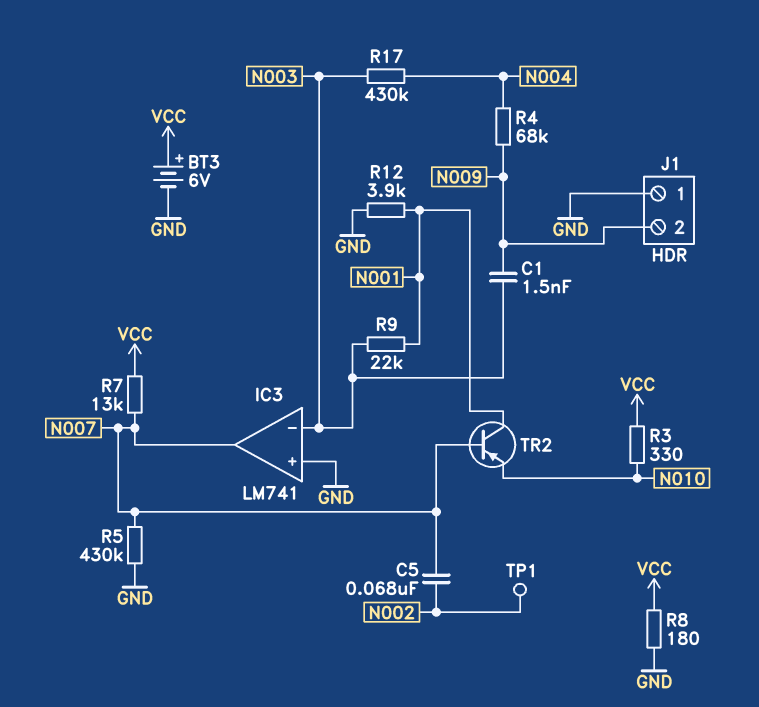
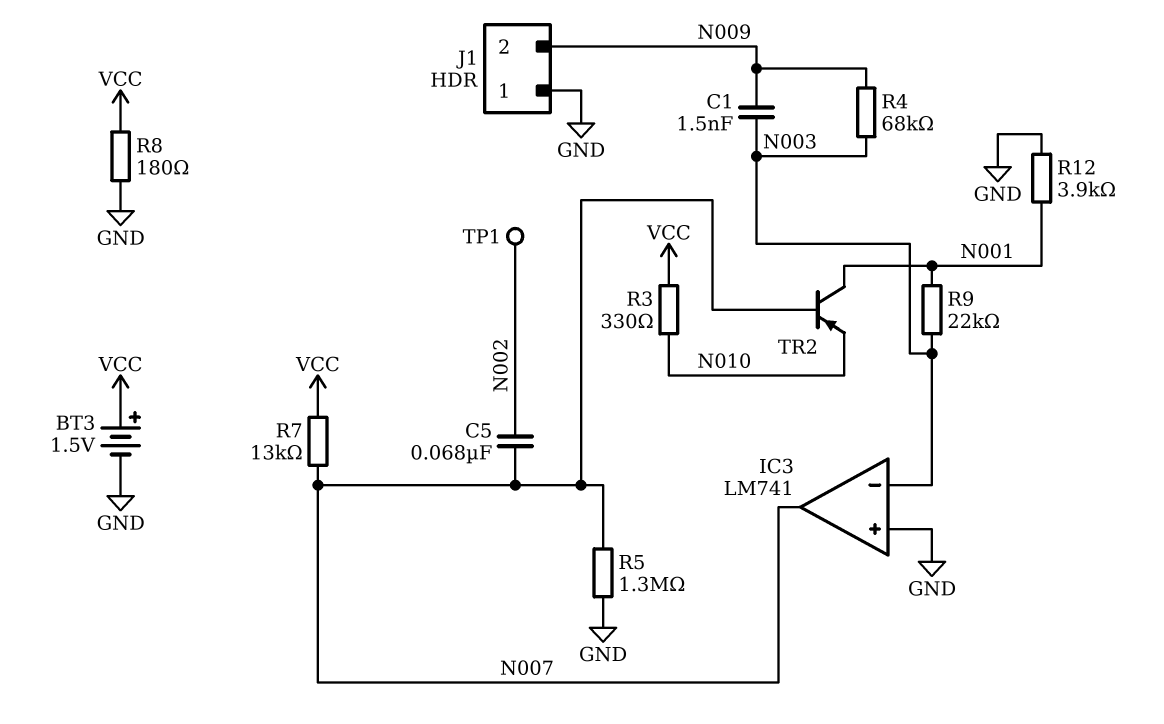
BT3: 6V (plus VCC, minus GND) -> 1.5V (plus VCC, minus GND)
R4: 68k (N004, N009) -> 68k (N003, N009)
R5: 430k (GND, N007) -> 1.3M (GND, N007)
R17: 430k (N003, N004) -> none

